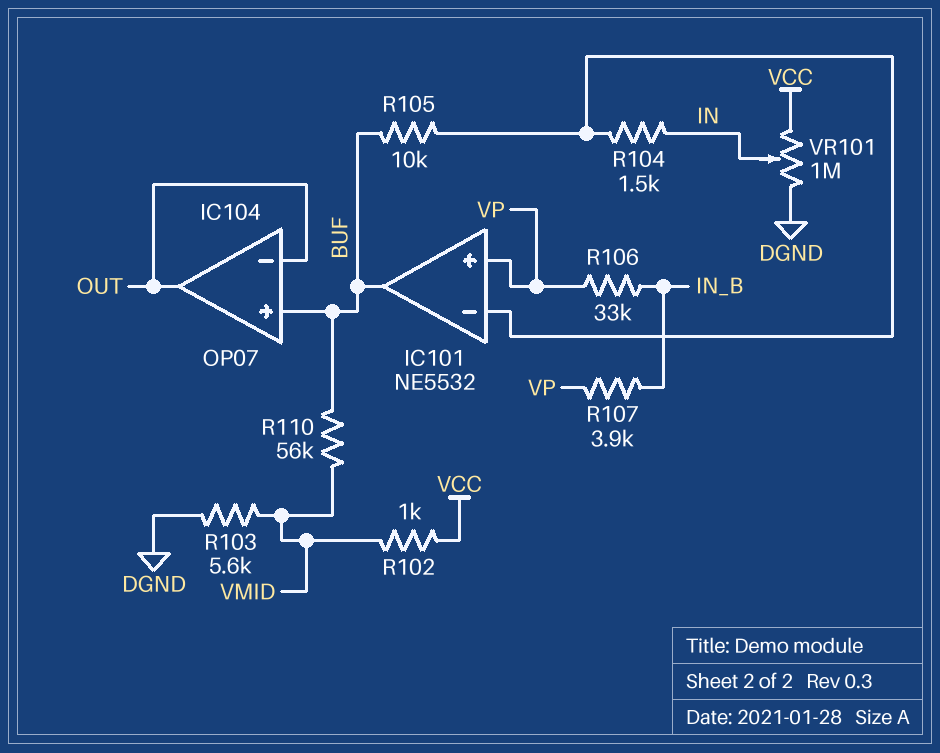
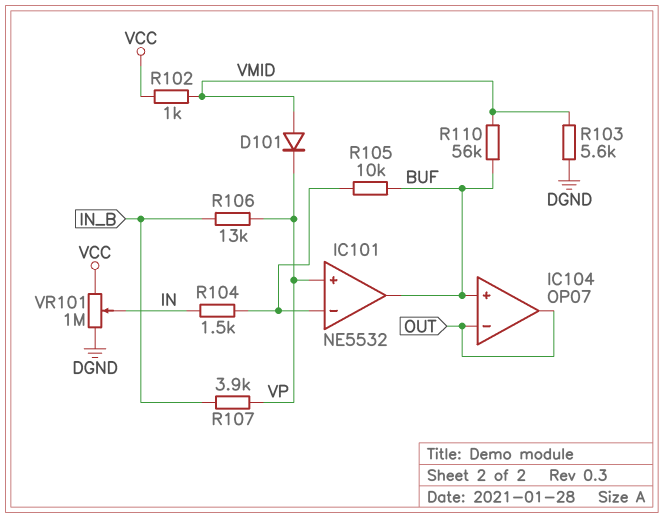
D101: none -> diode (A VMID, K VP)
R106: 33k (IN_B, VP) -> 13k (IN_B, VP)

